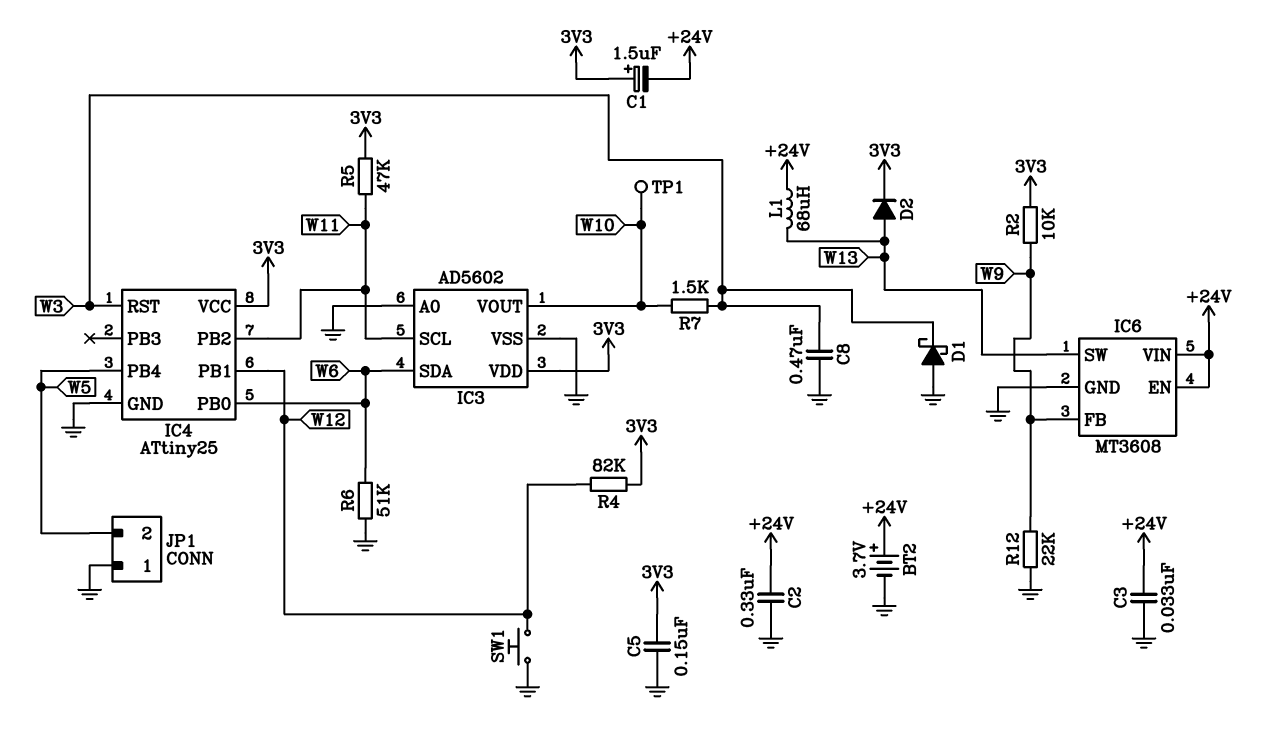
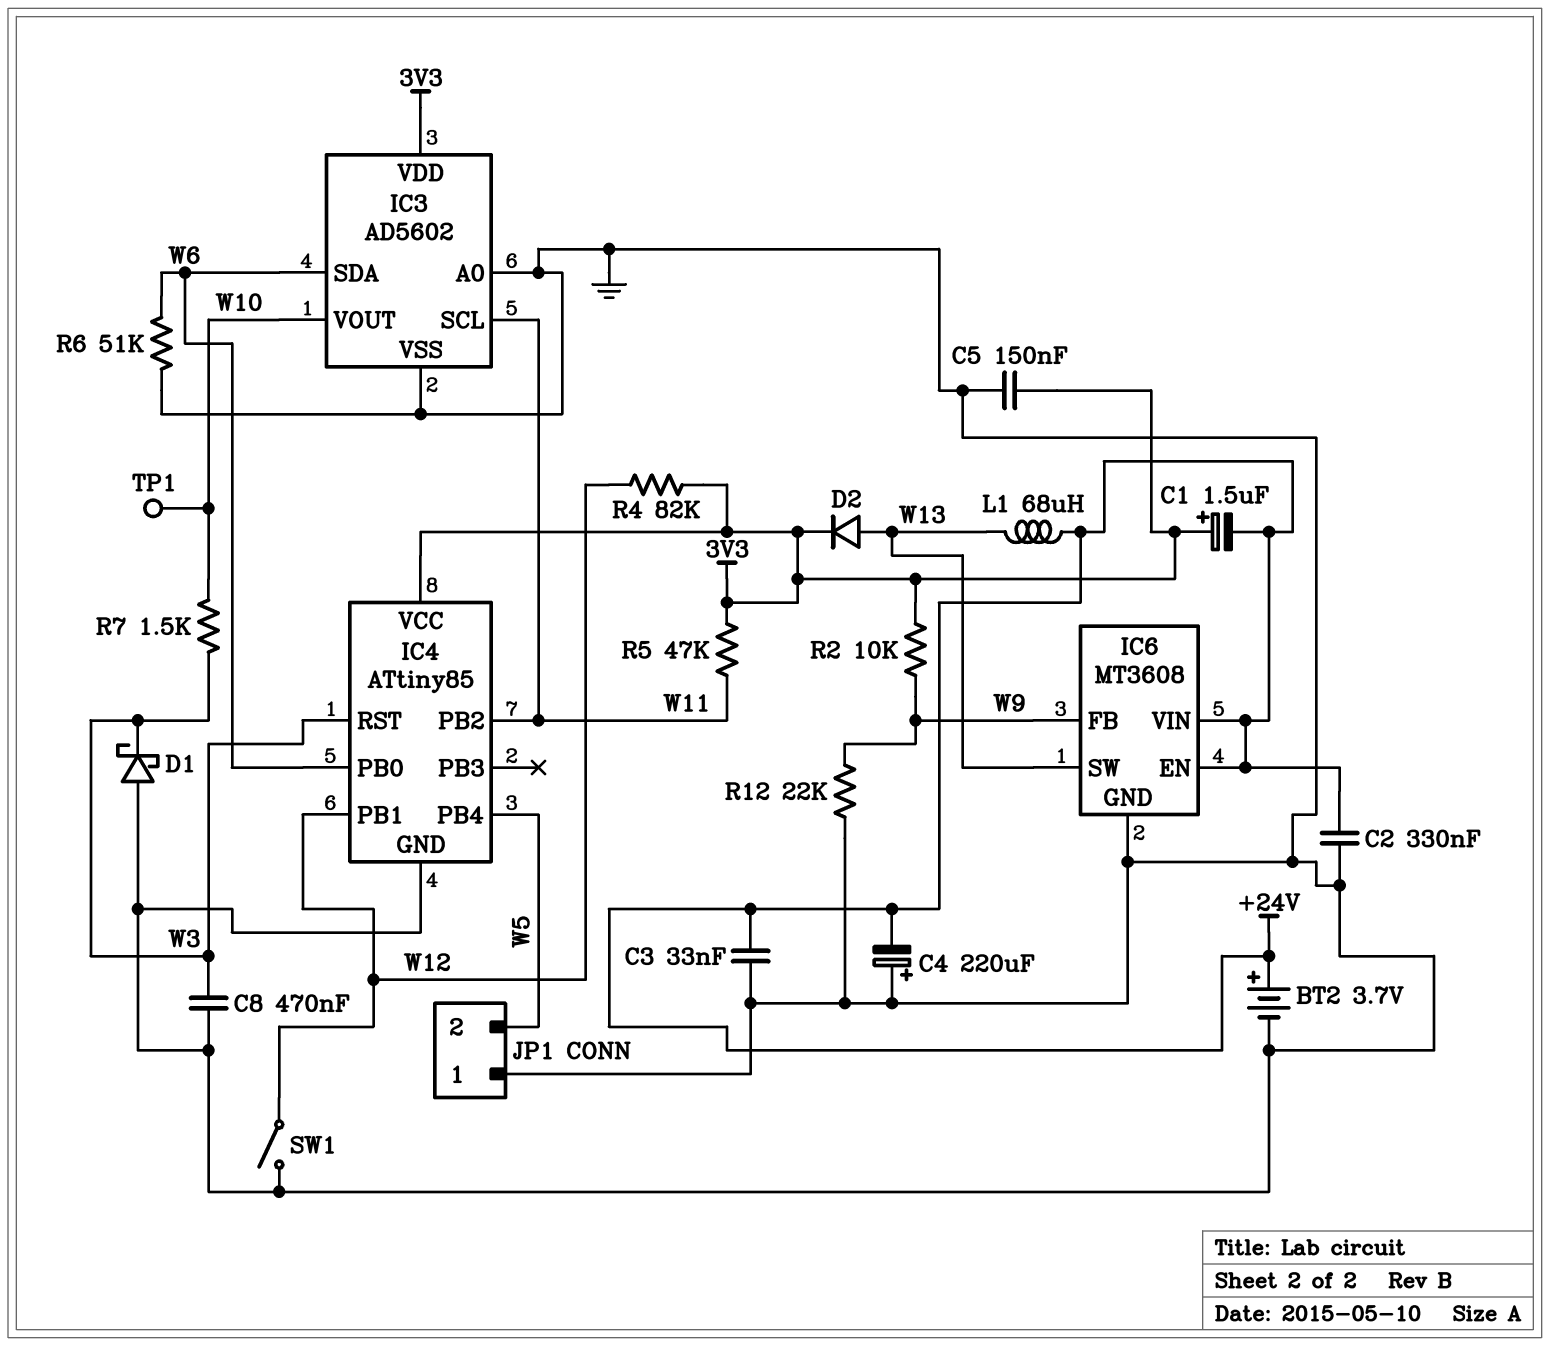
C4: none -> 220uF (plus GND, minus +24V)
IC4: ATtiny25 -> ATtiny85
SW1: button (GND, W12) -> switch (GND, W12)

